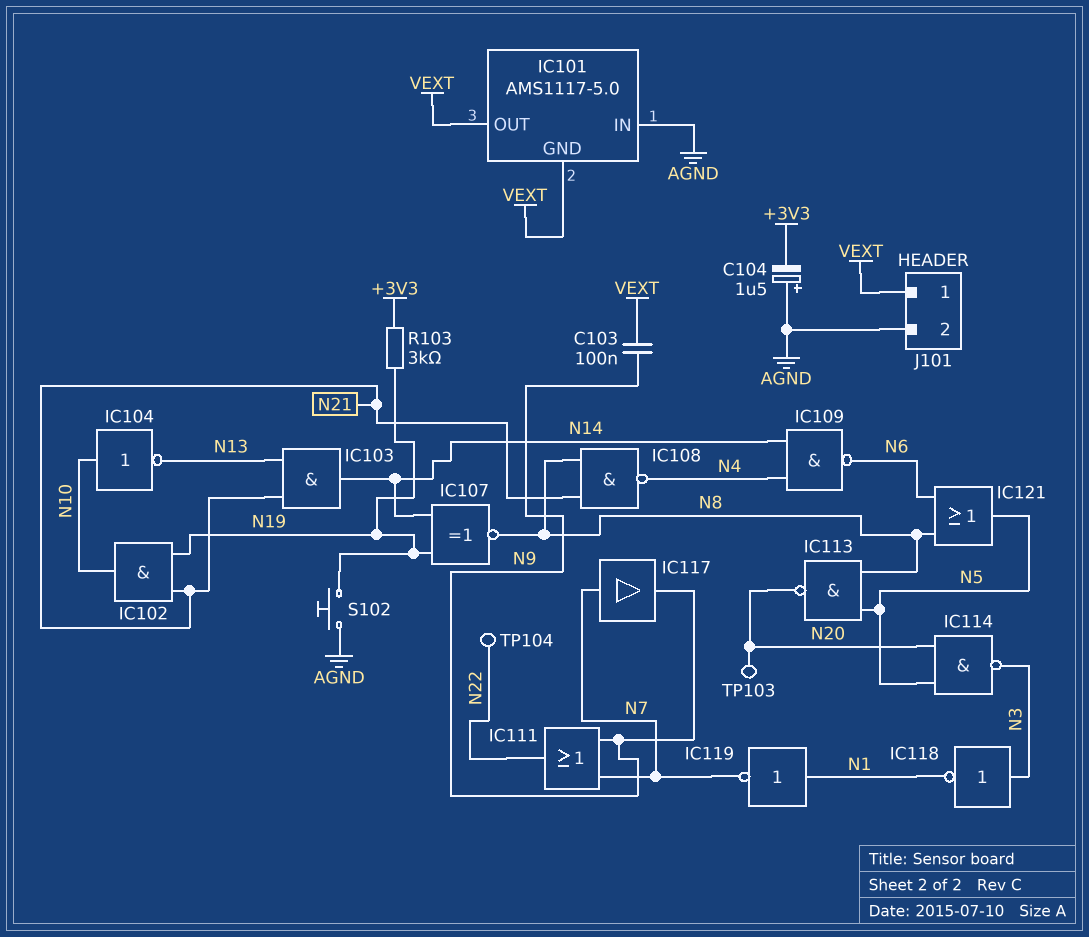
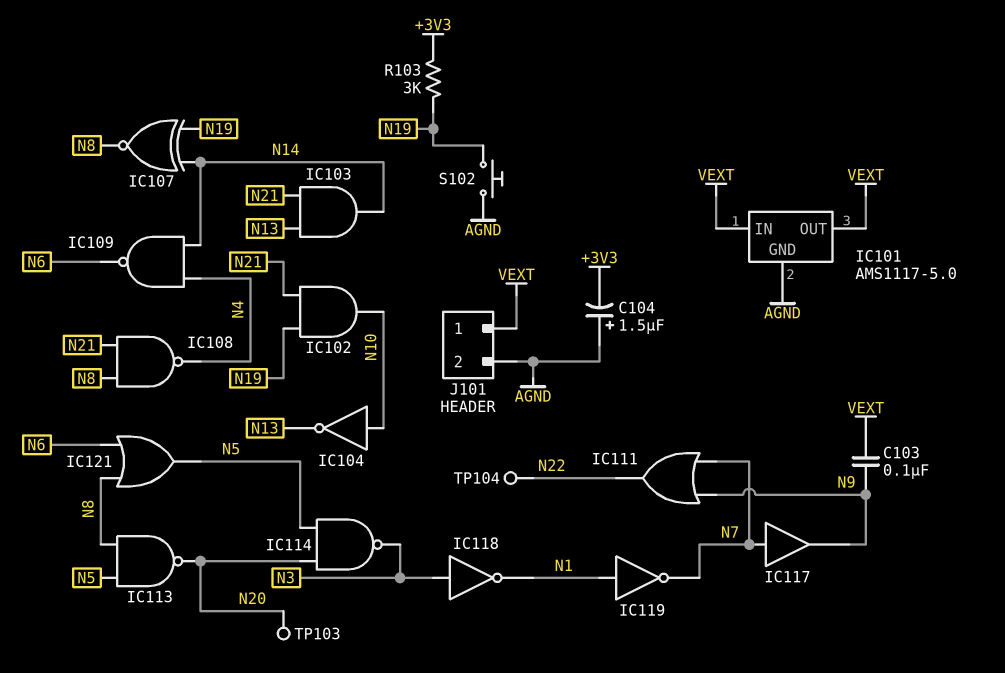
IC101 pin GND: VEXT -> AGND
IC101 pin IN: AGND -> VEXT

